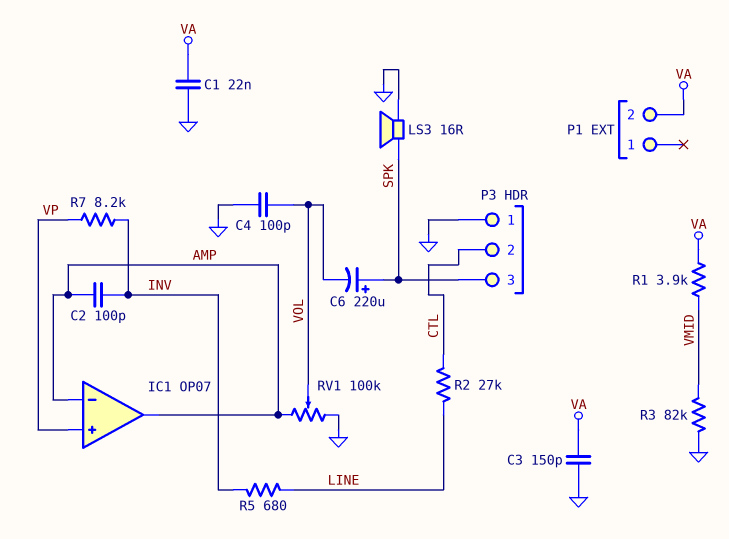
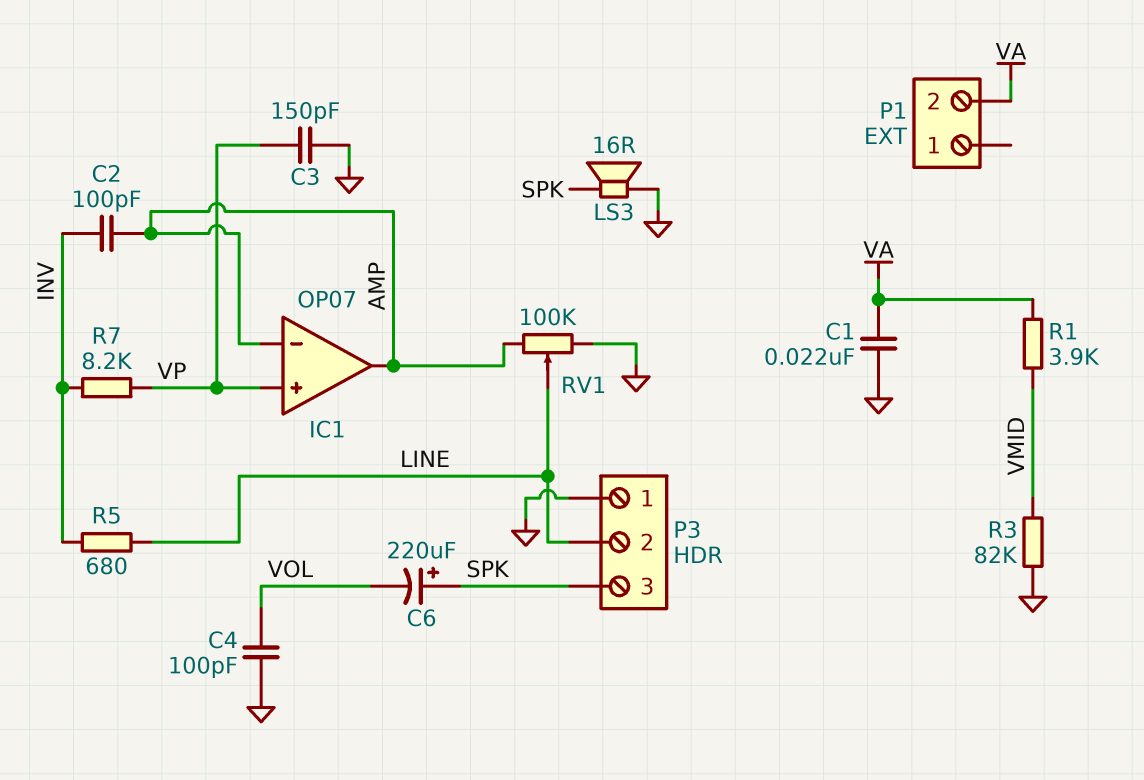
C3: 150pF (GND, VA) -> 150pF (GND, VP)
P3 pin 2: CTL -> LINE
R2: 27k (CTL, LINE) -> none
RV1: 100k (AMP, GND, wiper VOL) -> 100k (AMP, GND, wiper LINE)

